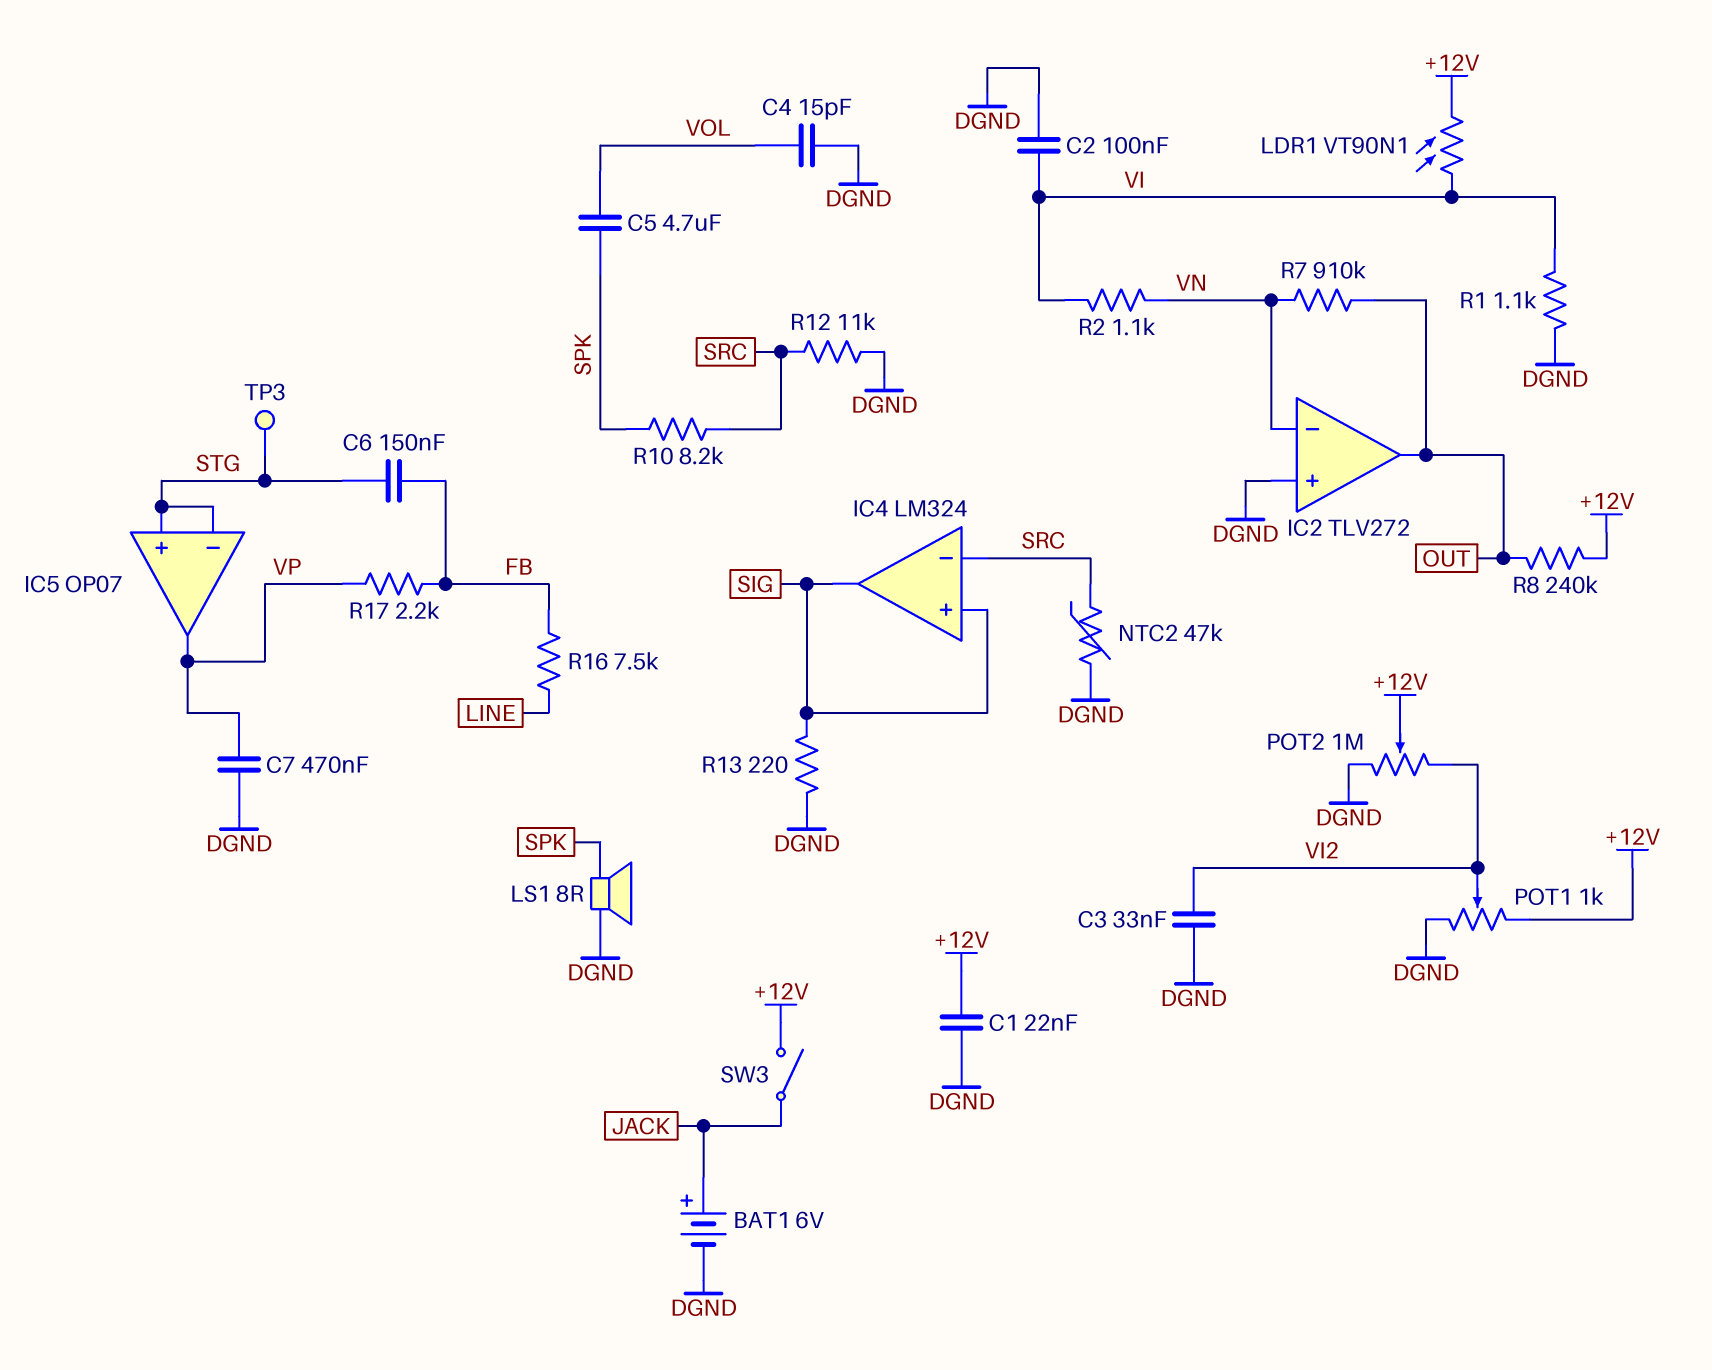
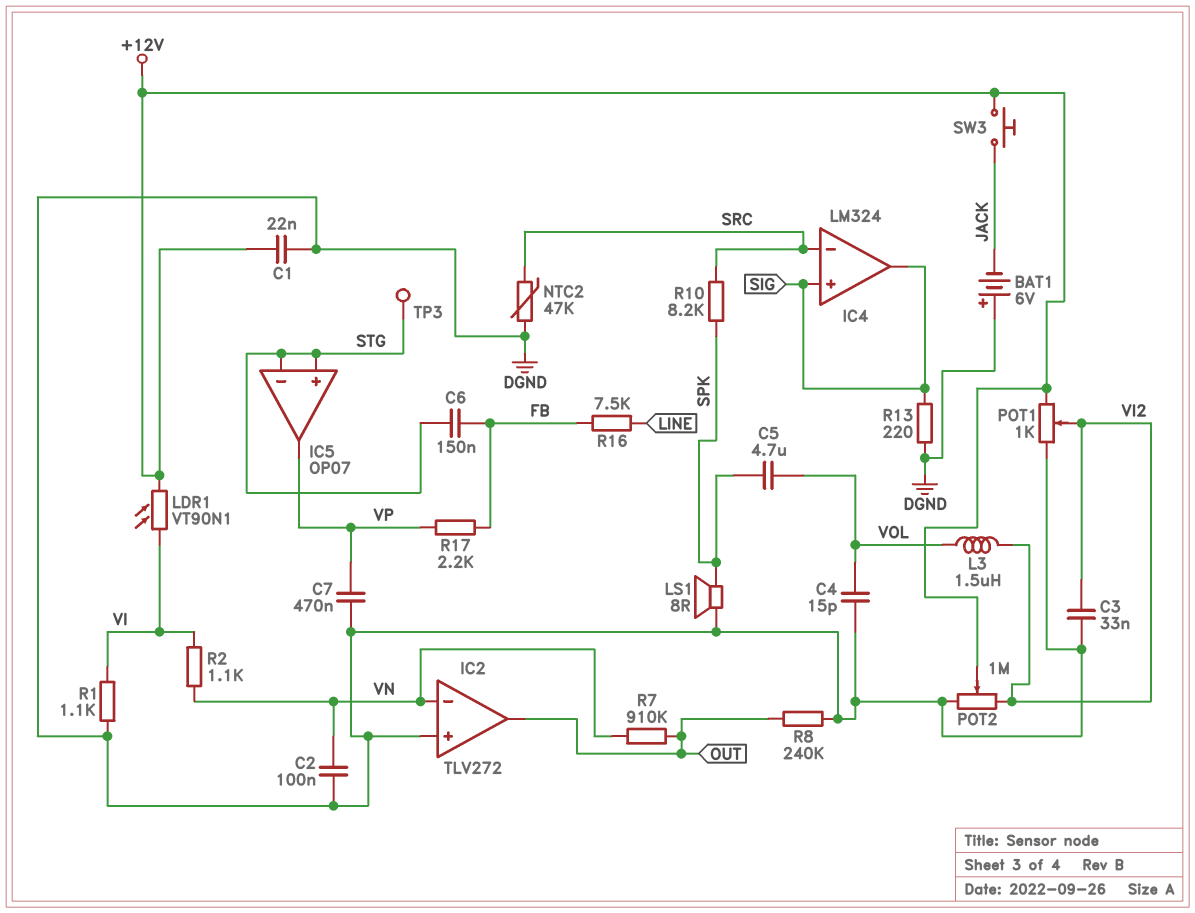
BAT1: 6V (plus JACK, minus DGND) -> 6V (plus DGND, minus JACK)
C2: 100nF (DGND, VI) -> 100nF (DGND, VN)
L3: none -> 1.5uH (VI2, VOL)
R8: 240k (+12V, OUT) -> 240k (DGND, OUT)
R12: 11k (DGND, SRC) -> none
SW3: switch (+12V, JACK) -> button (+12V, JACK)

